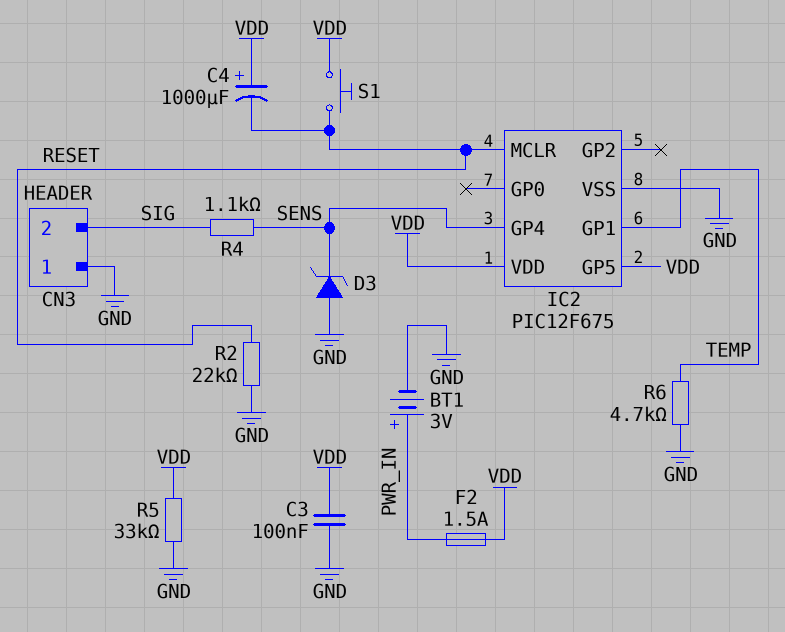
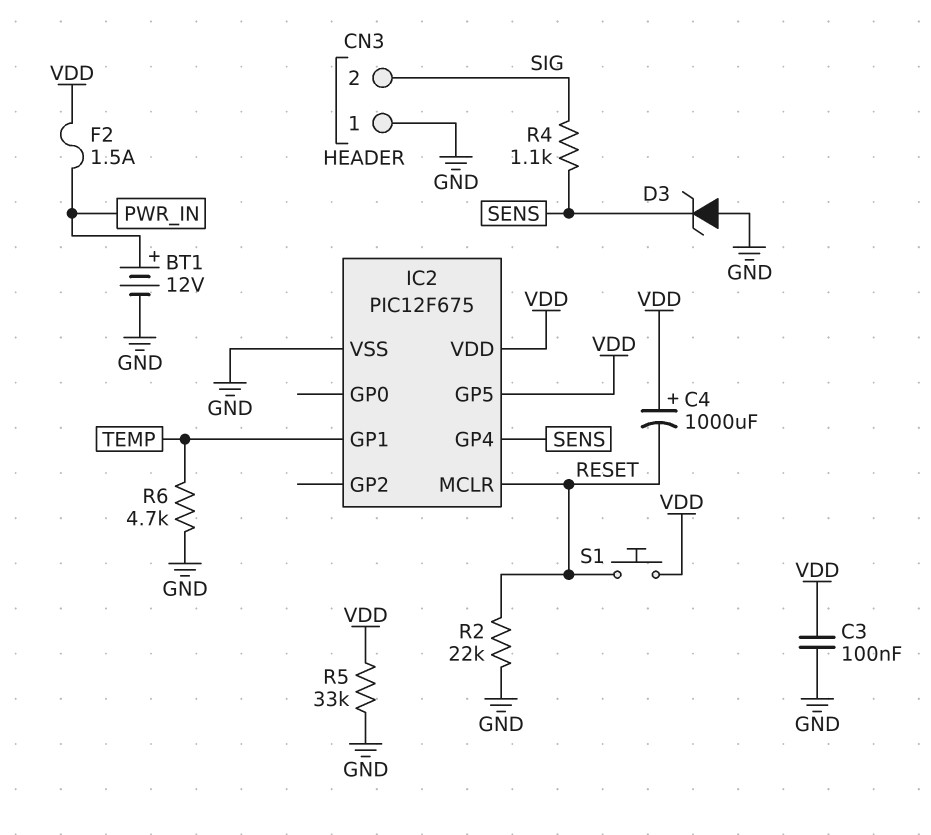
BT1: 3V (plus PWR_IN, minus GND) -> 12V (plus PWR_IN, minus GND)

